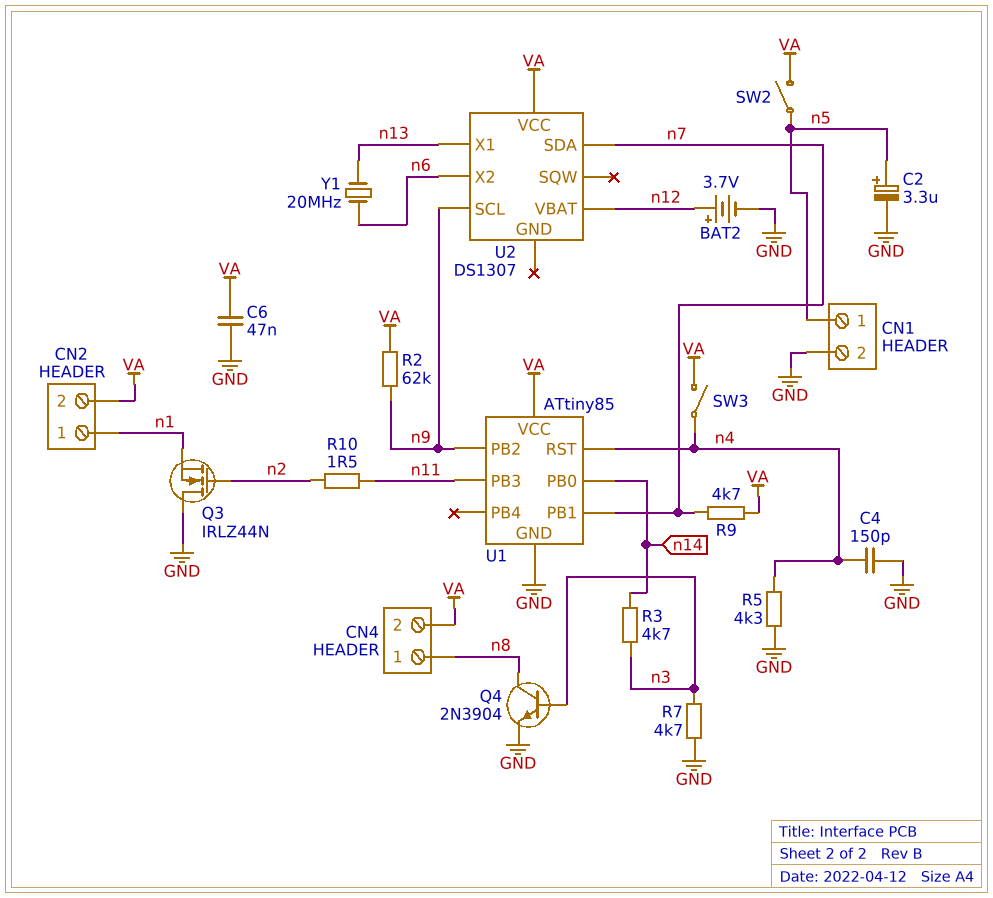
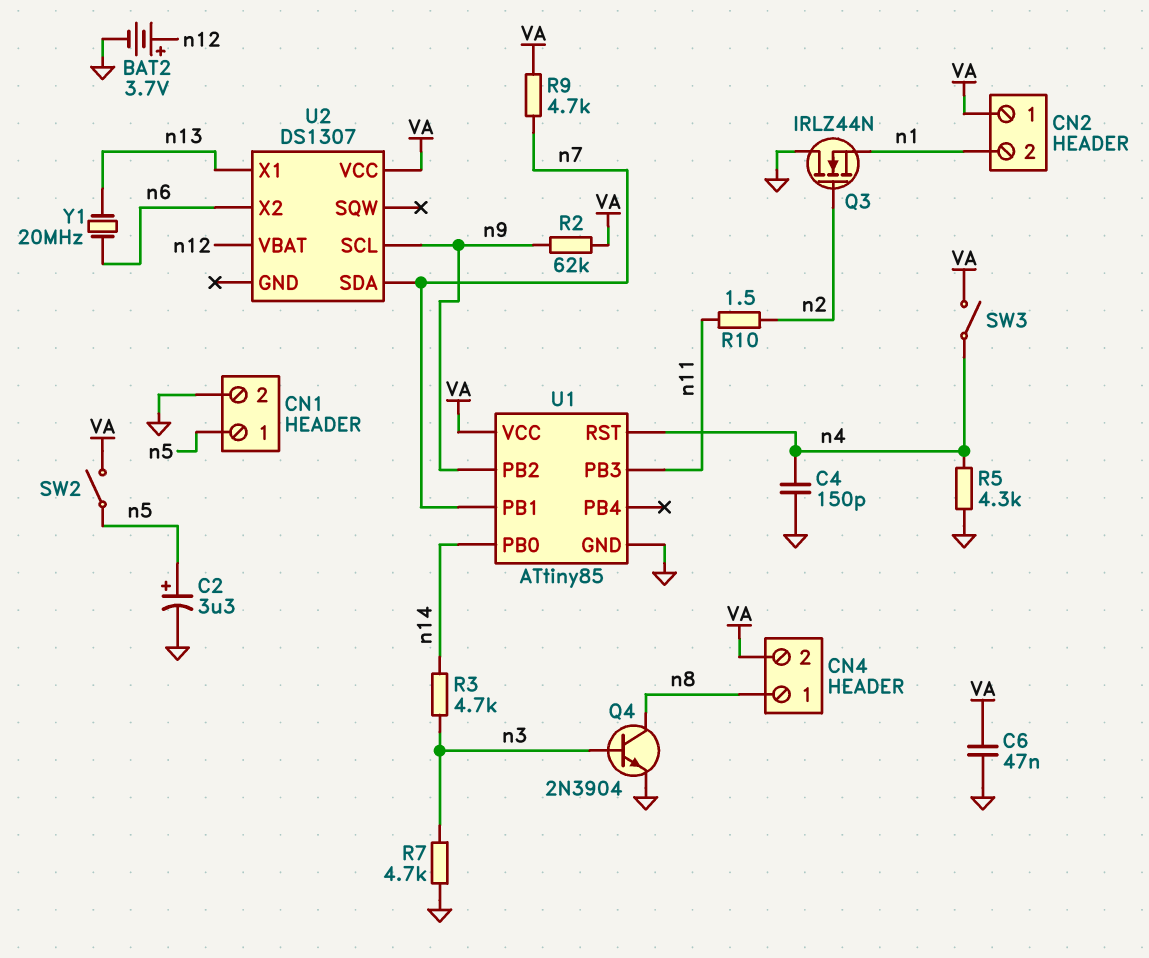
CN2 pin 1: n1 -> VA
CN2 pin 2: VA -> n1

